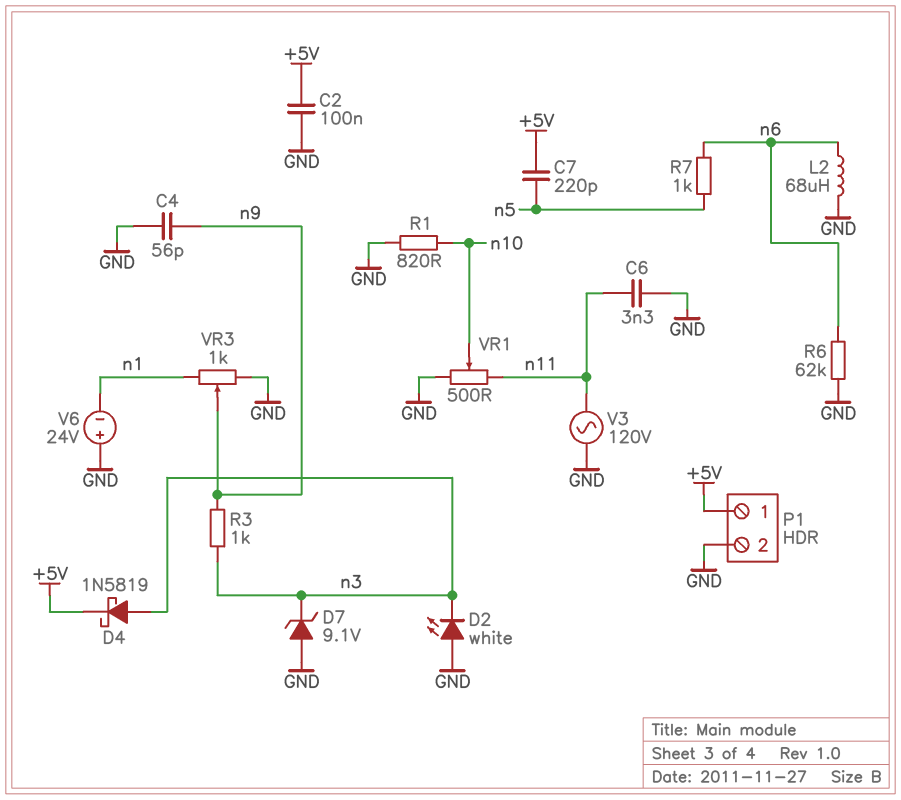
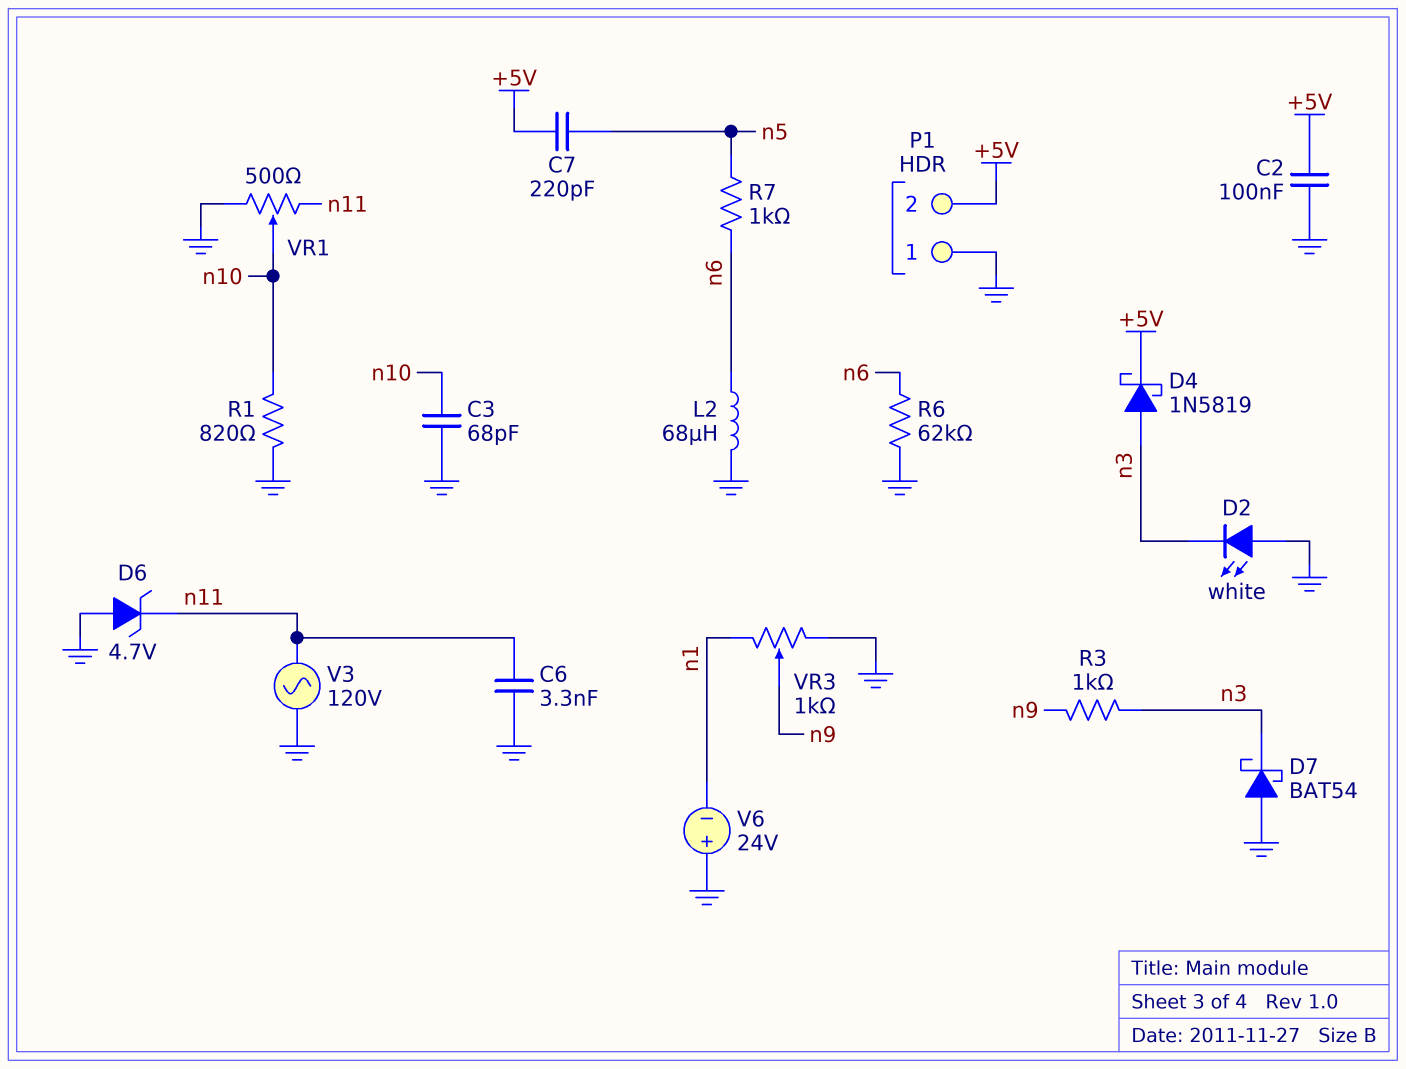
C3: none -> 68pF (GND, n10)
C4: 56pF (GND, n9) -> none
D6: none -> zener 4.7V (A GND, K n11)
D7: zener 9.1V (A GND, K n3) -> schottky BAT54 (A GND, K n3)
P1 pin 1: +5V -> GND
P1 pin 2: GND -> +5V

